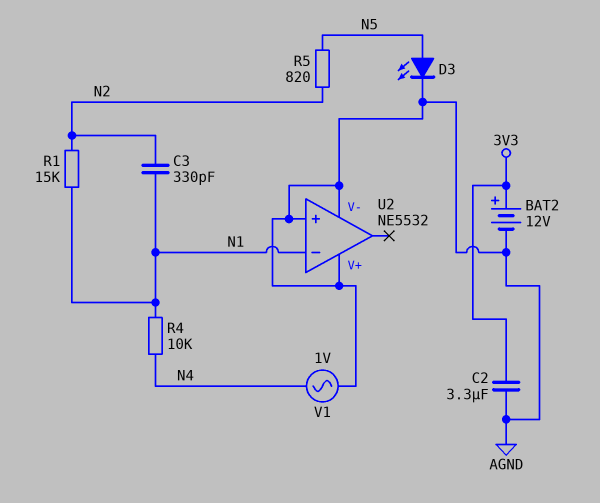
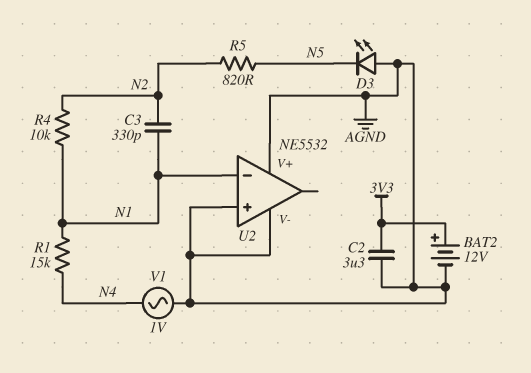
D3: LED (A N5, K AGND) -> LED (A AGND, K N5)
R1: 15k (N1, N2) -> 15k (N1, N4)
R4: 10k (N1, N4) -> 10k (N1, N2)

